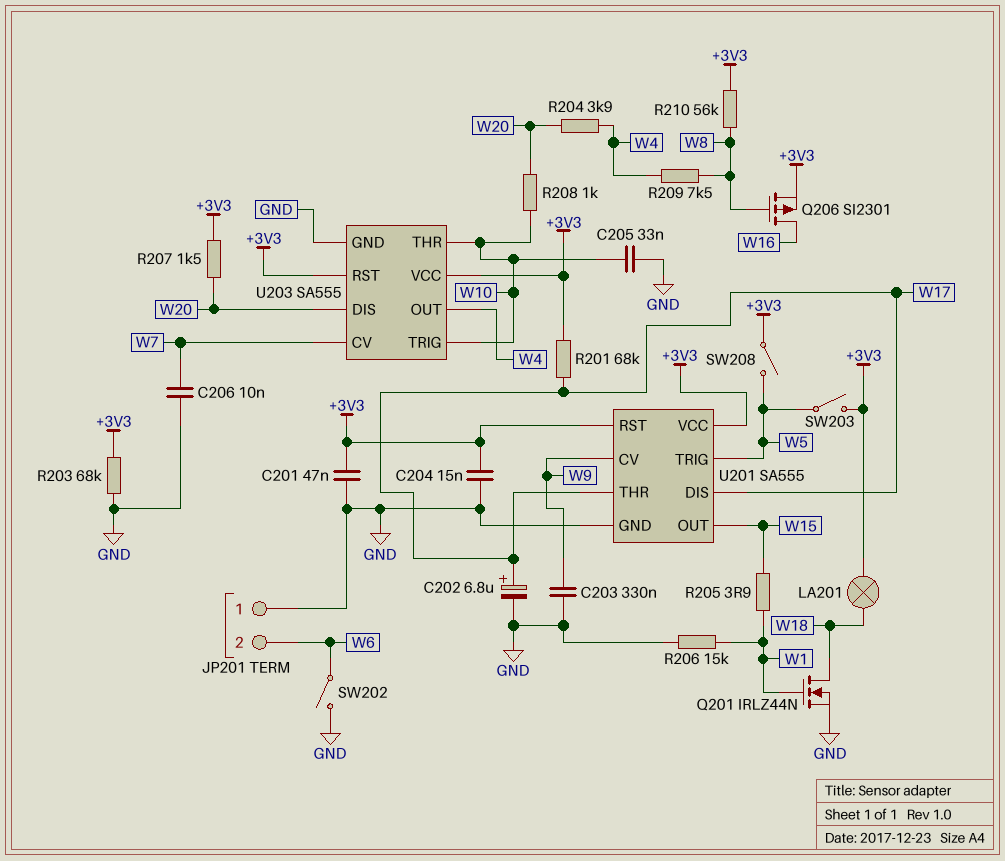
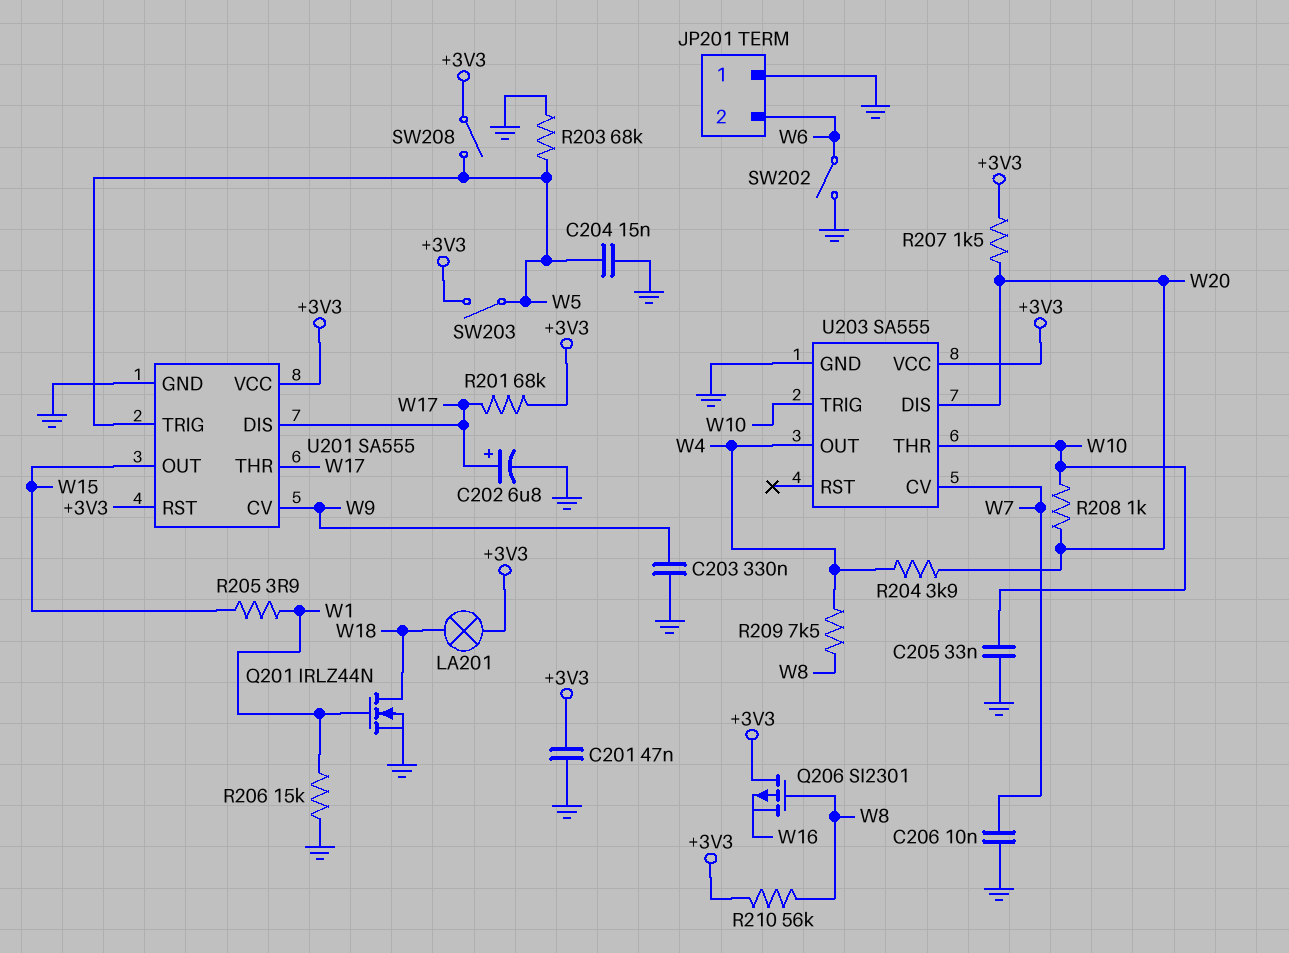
C204: 15nF (+3V3, GND) -> 15nF (GND, W5)
Q206: PMOS SI2301 (G W8, D W16, S +3V3) -> PMOS SI2301 (G W8, D +3V3, S W16)
R203: 68k (+3V3, GND) -> 68k (GND, W5)
U203 pin RST: +3V3 -> none

